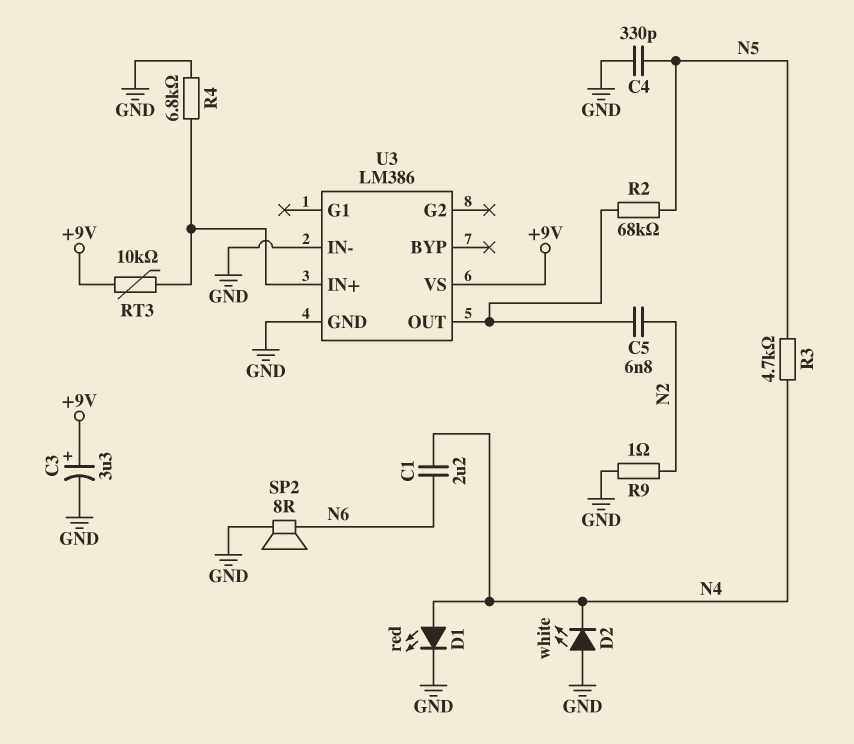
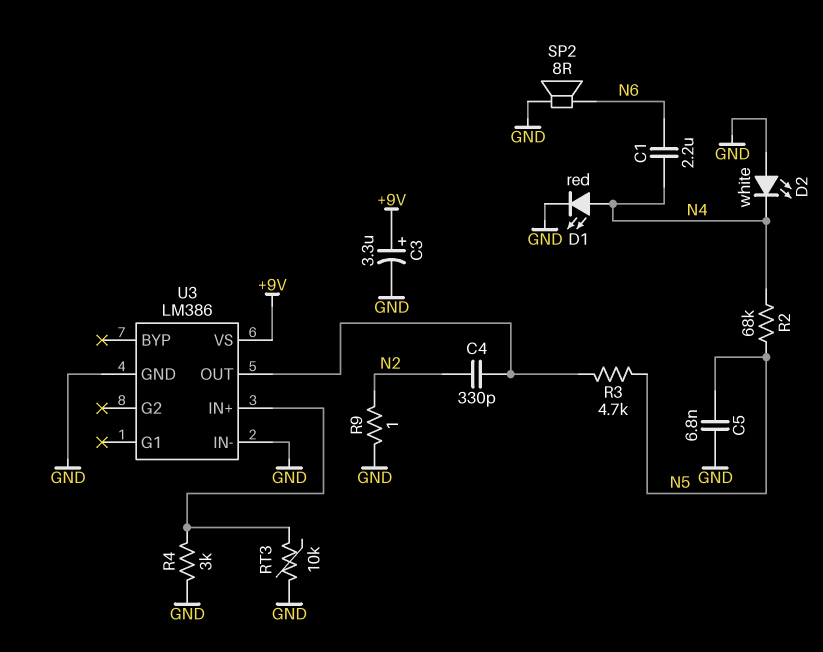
C4: 330pF (GND, N5) -> 330pF (N2, U3/OUT)
C5: 6.8nF (N2, U3/OUT) -> 6.8nF (GND, N5)
R2: 68k (N5, U3/OUT) -> 68k (N4, N5)
R3: 4.7k (N4, N5) -> 4.7k (N5, U3/OUT)
R4: 6.8k (GND, U3/IN+) -> 3k (GND, U3/IN+)
RT3: 10k (+9V, U3/IN+) -> 10k (GND, U3/IN+)

